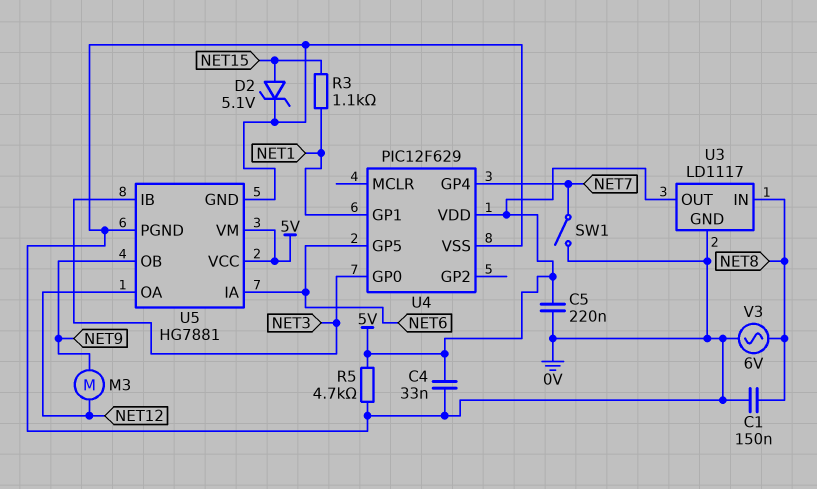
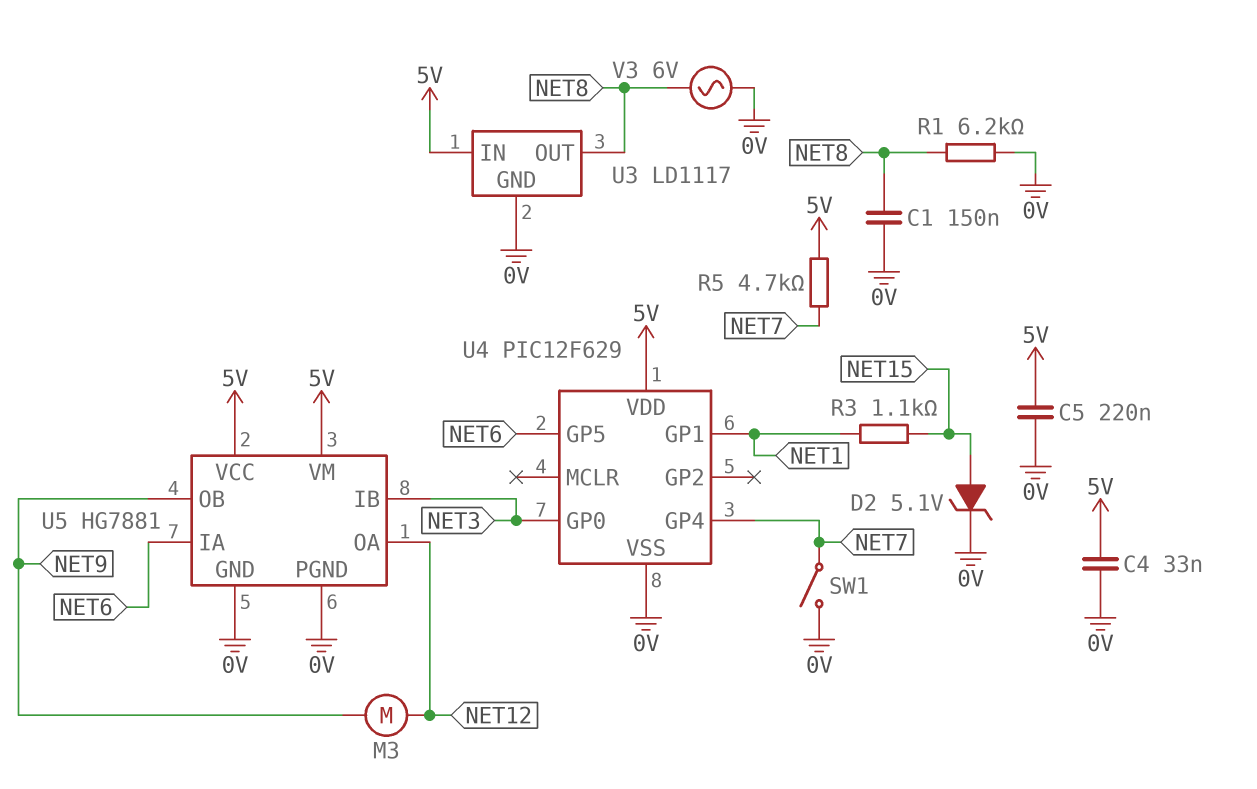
R1: none -> 6.2k (0V, NET8)
R5: 4.7k (0V, 5V) -> 4.7k (5V, NET7)
U3 pin IN: NET8 -> 5V
U3 pin OUT: 5V -> NET8

